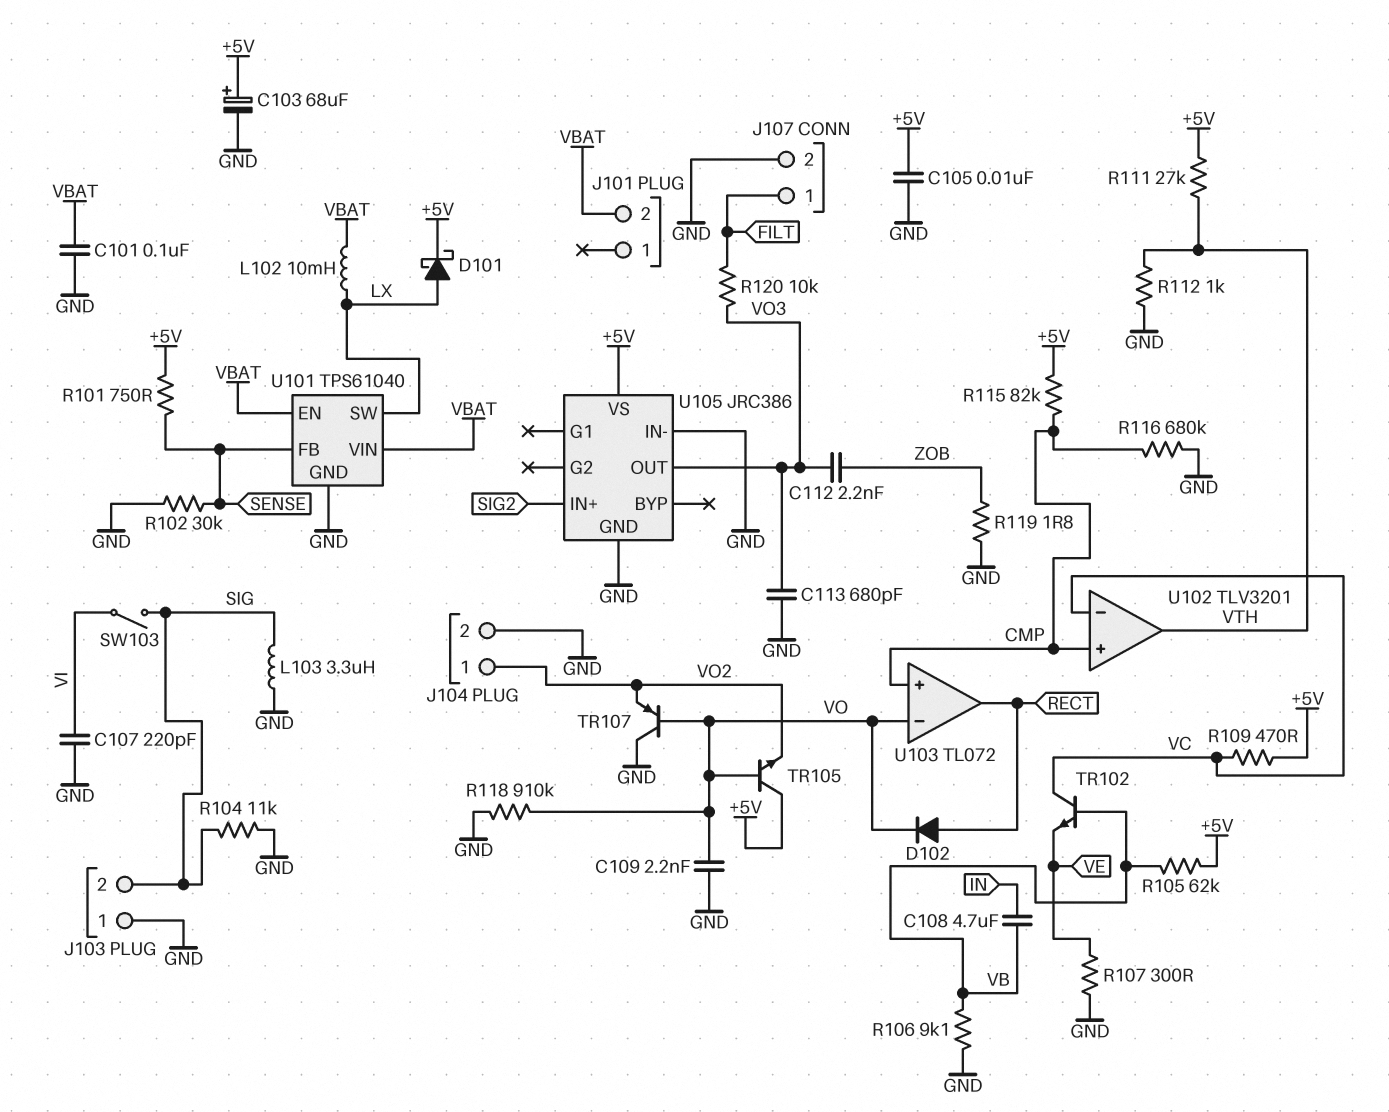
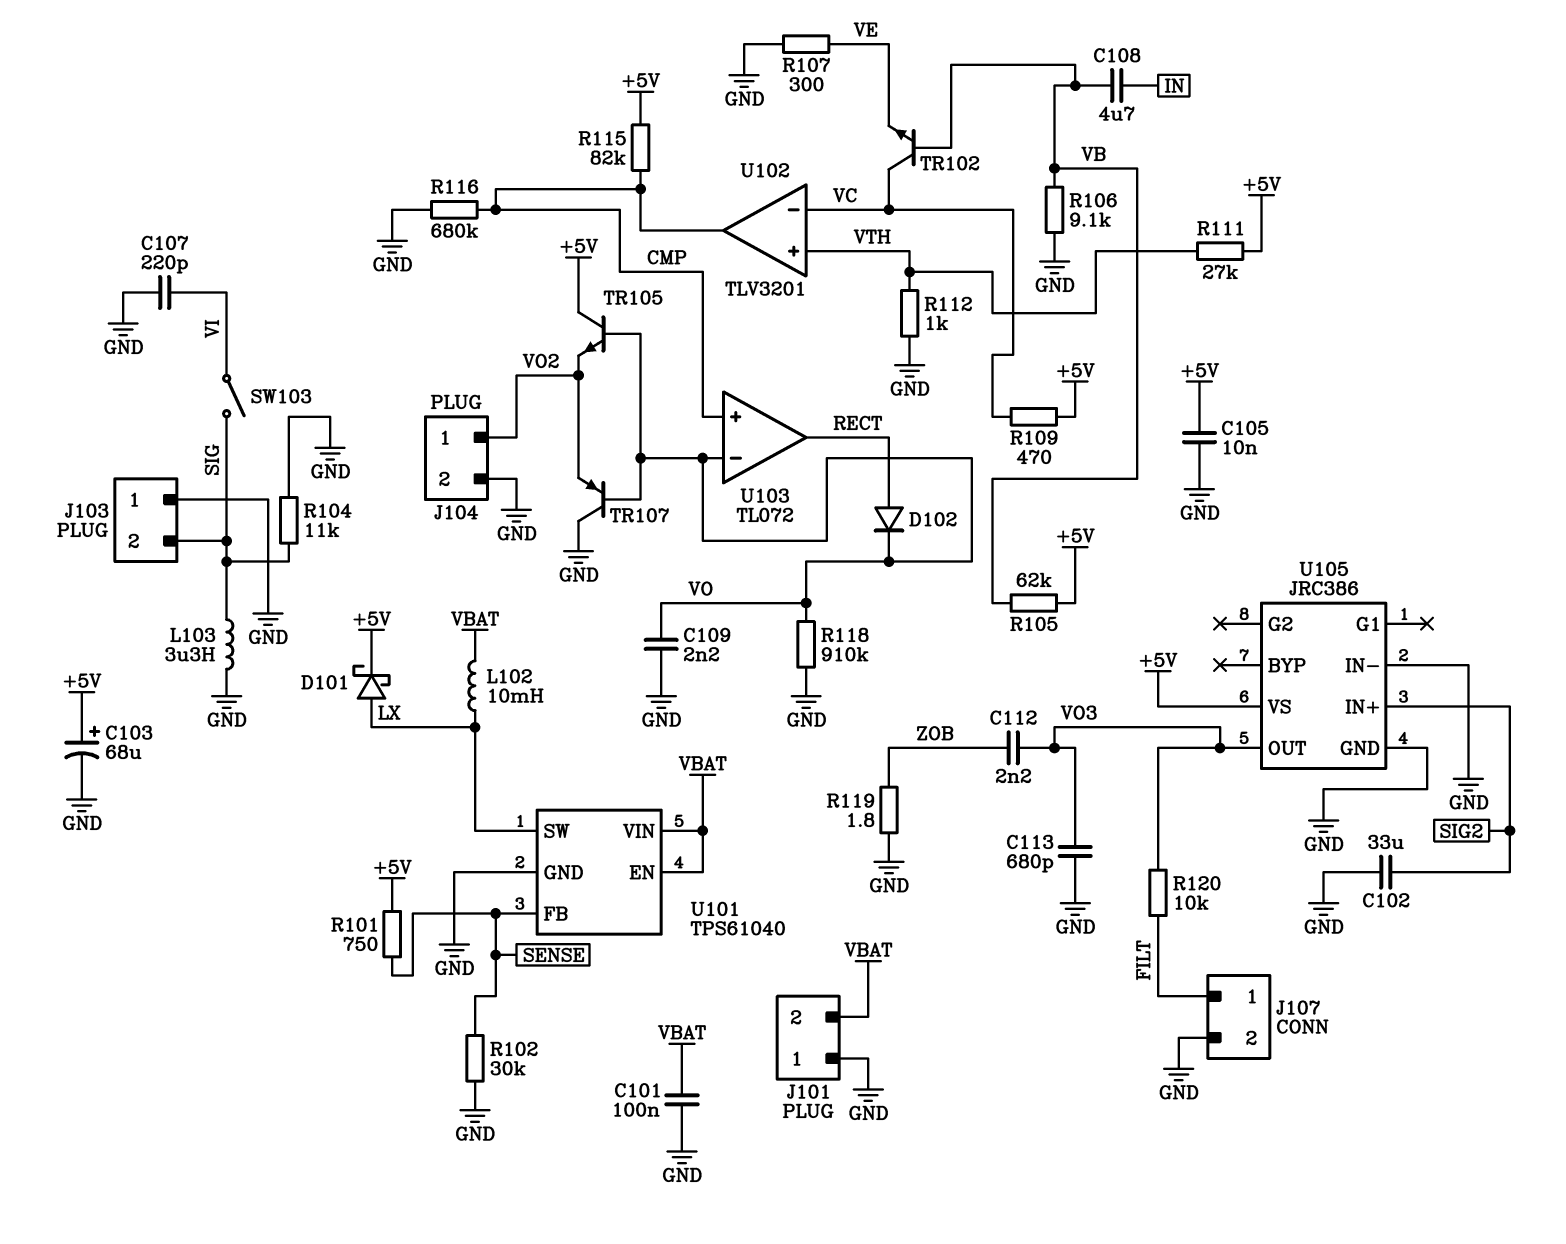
C102: none -> 33uF (GND, SIG2)
J101 pin 1: none -> GND
U102 pin in+: CMP -> VTH
U102 pin out: VTH -> CMP

